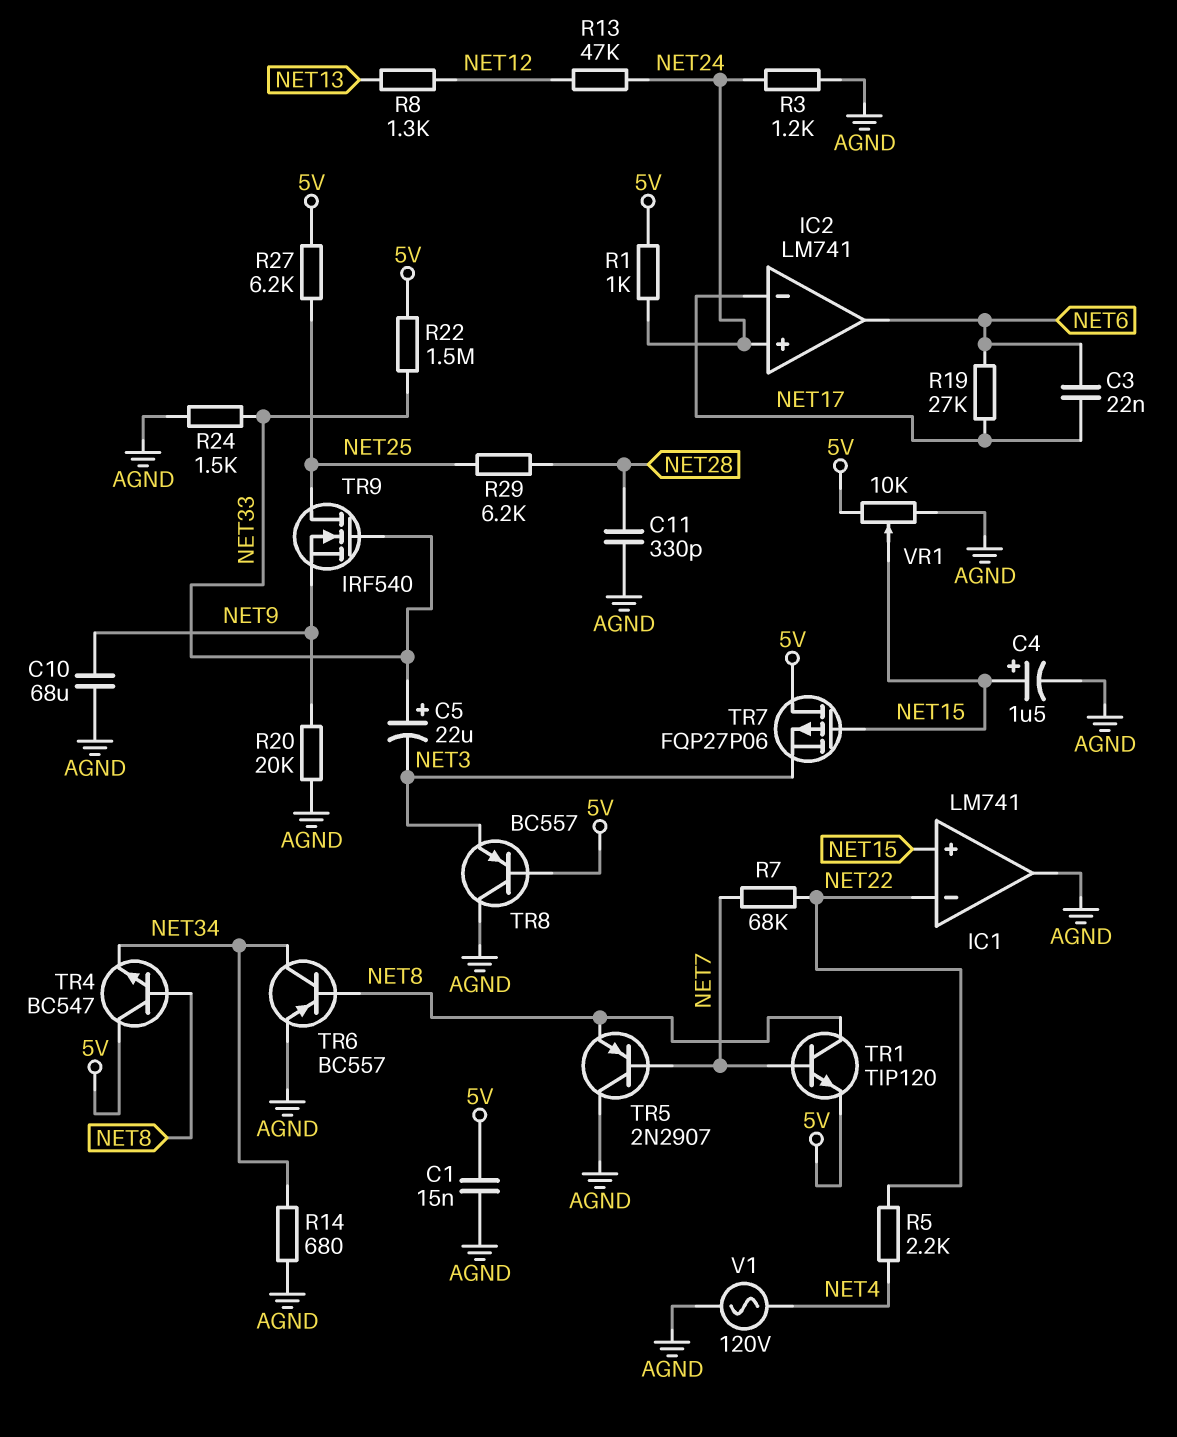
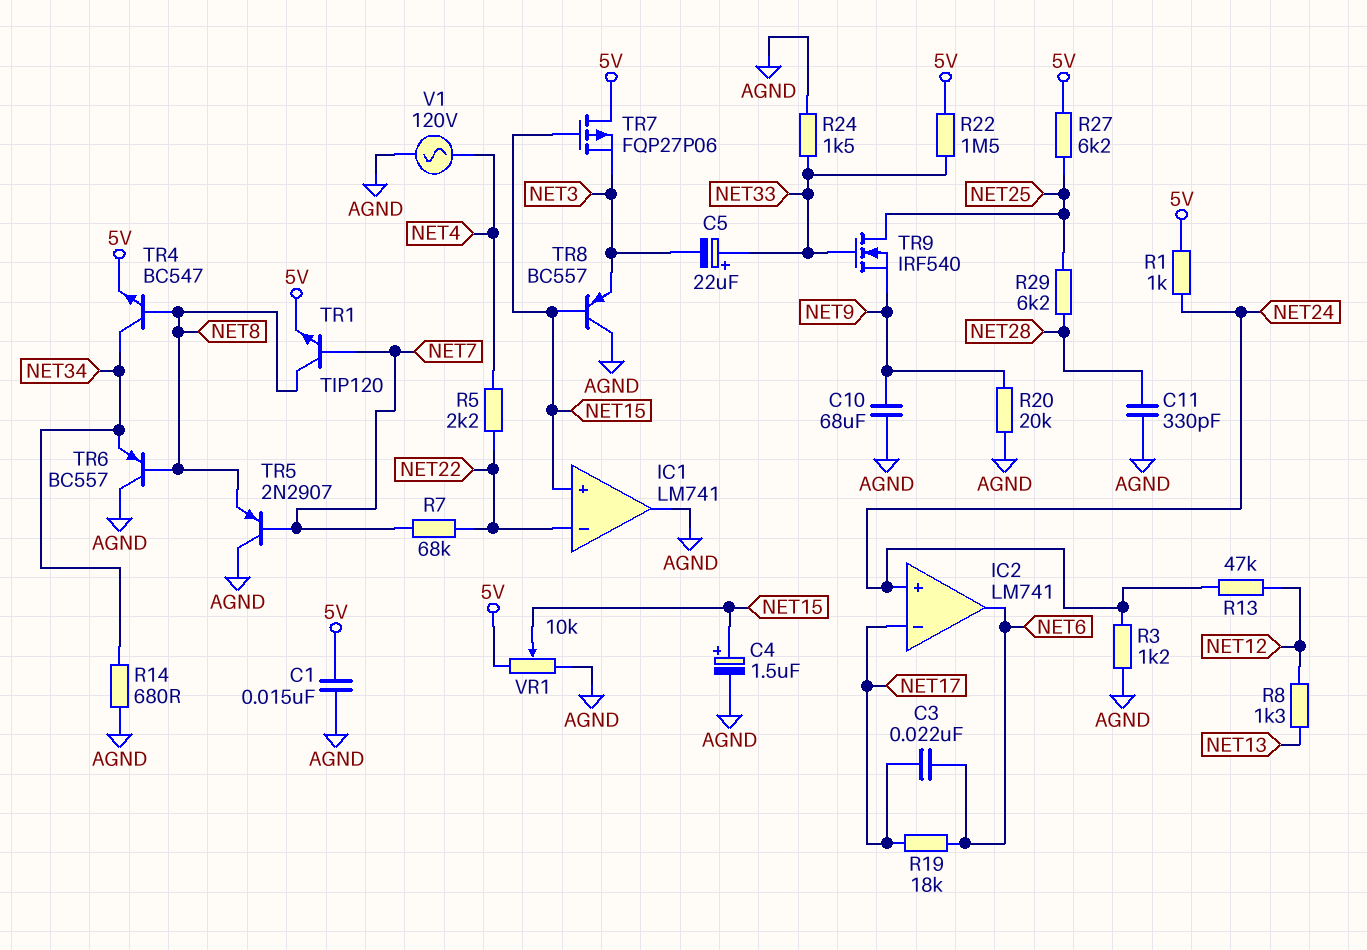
R19: 27k (NET6, NET17) -> 18k (NET6, NET17)
TR4: NPN BC547 (B NET8, C 5V, E NET34) -> NPN BC547 (B NET8, C NET34, E 5V)
TR6: PNP BC557 (B NET8, C NET34, E AGND) -> PNP BC557 (B NET8, C AGND, E NET34)
TR8: PNP BC557 (B 5V, C AGND, E NET3) -> PNP BC557 (B NET15, C AGND, E NET3)

